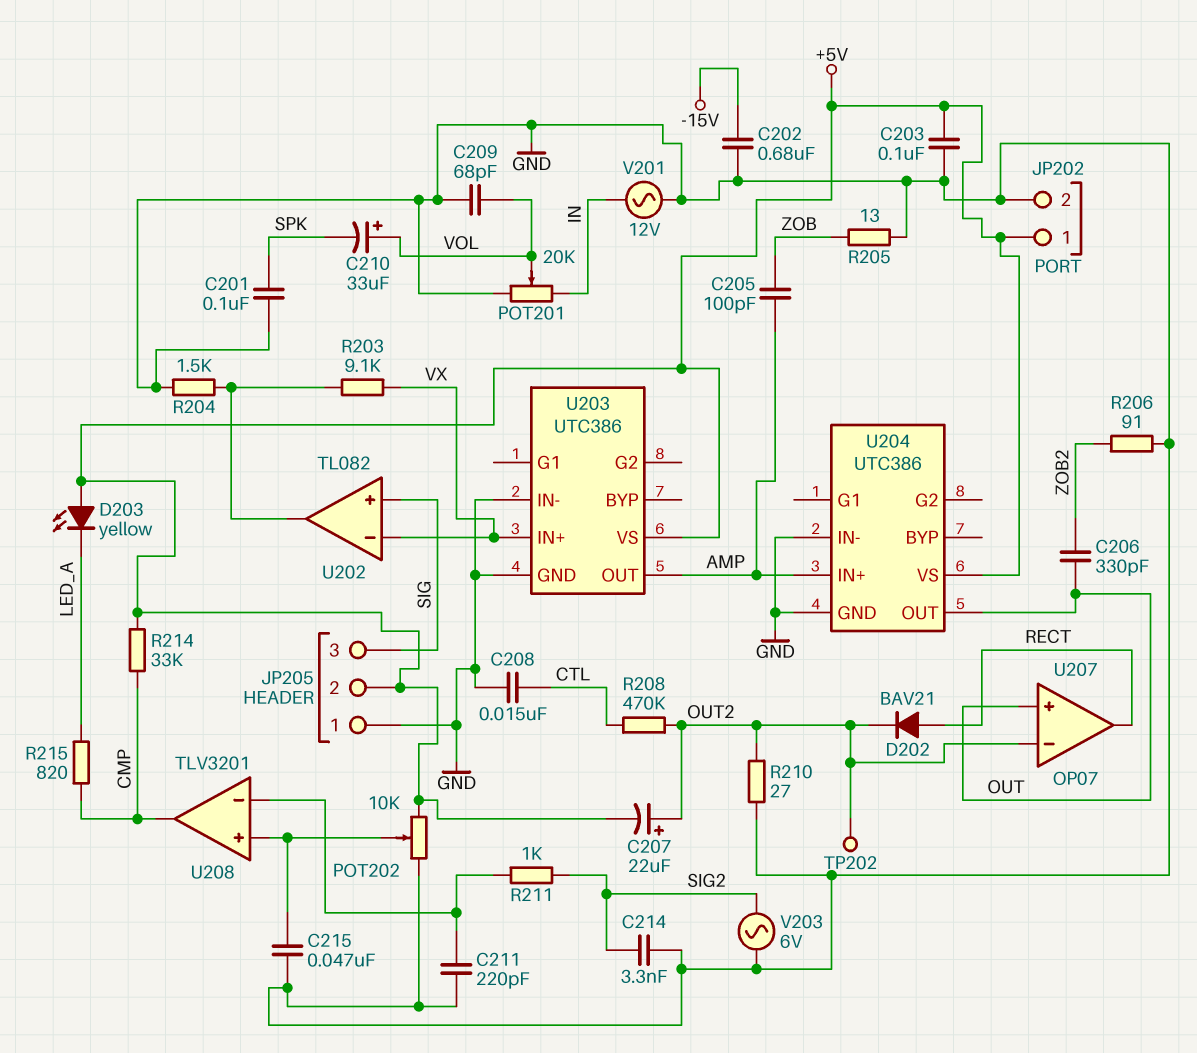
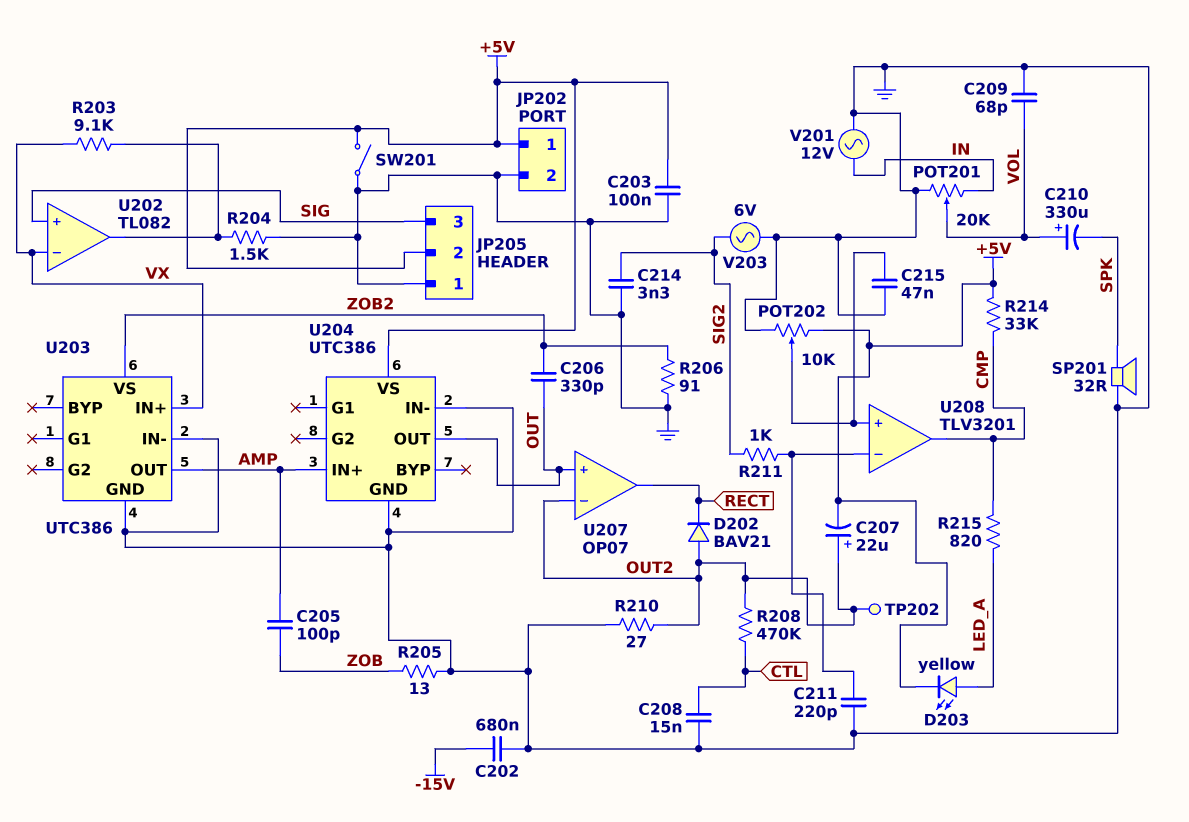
C201: 100nF (GND, SPK) -> none
C210: 33uF (plus VOL, minus SPK) -> 330uF (plus VOL, minus SPK)
D202: diode BAV21 (A RECT, K OUT2) -> diode BAV21 (A OUT2, K RECT)
D203: LED yellow (A +5V, K LED_A) -> LED yellow (A LED_A, K +5V)
SP201: none -> speaker 32R (GND, SPK)
SW201: none -> switch (+5V, GND)
U203 pin VS: +5V -> ZOB2

